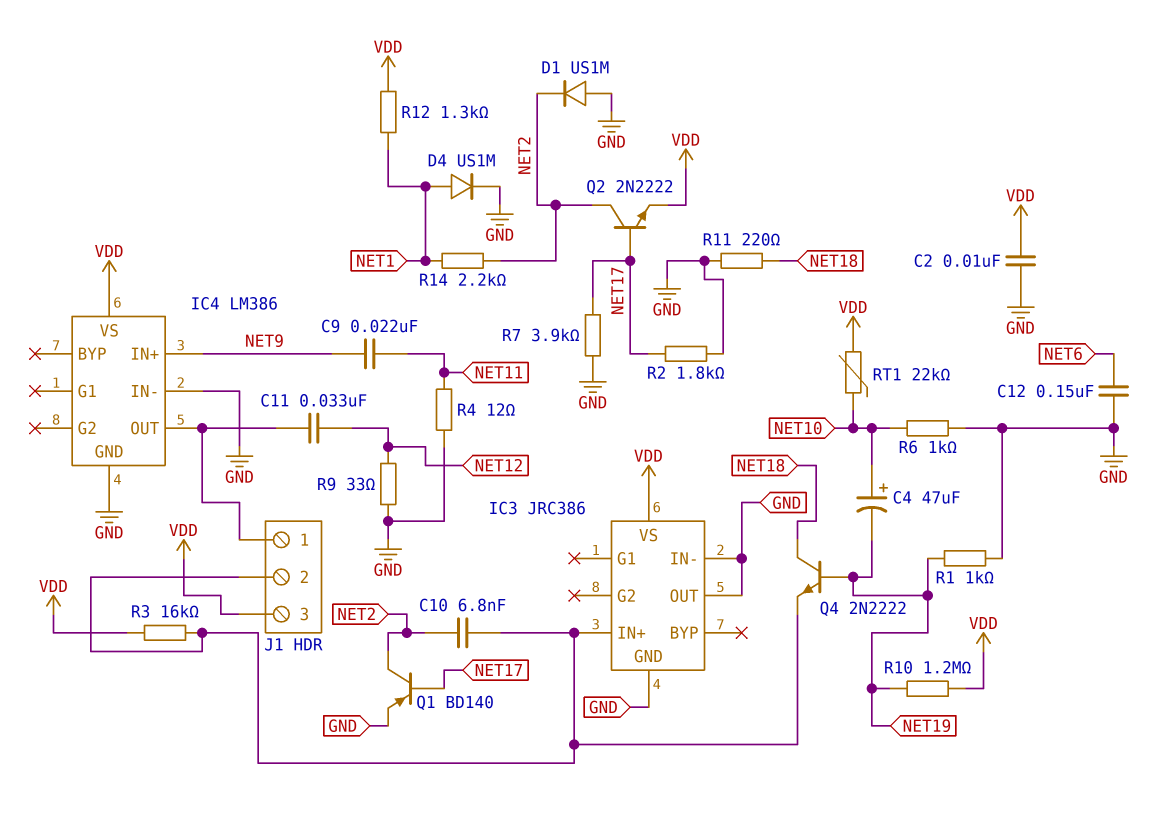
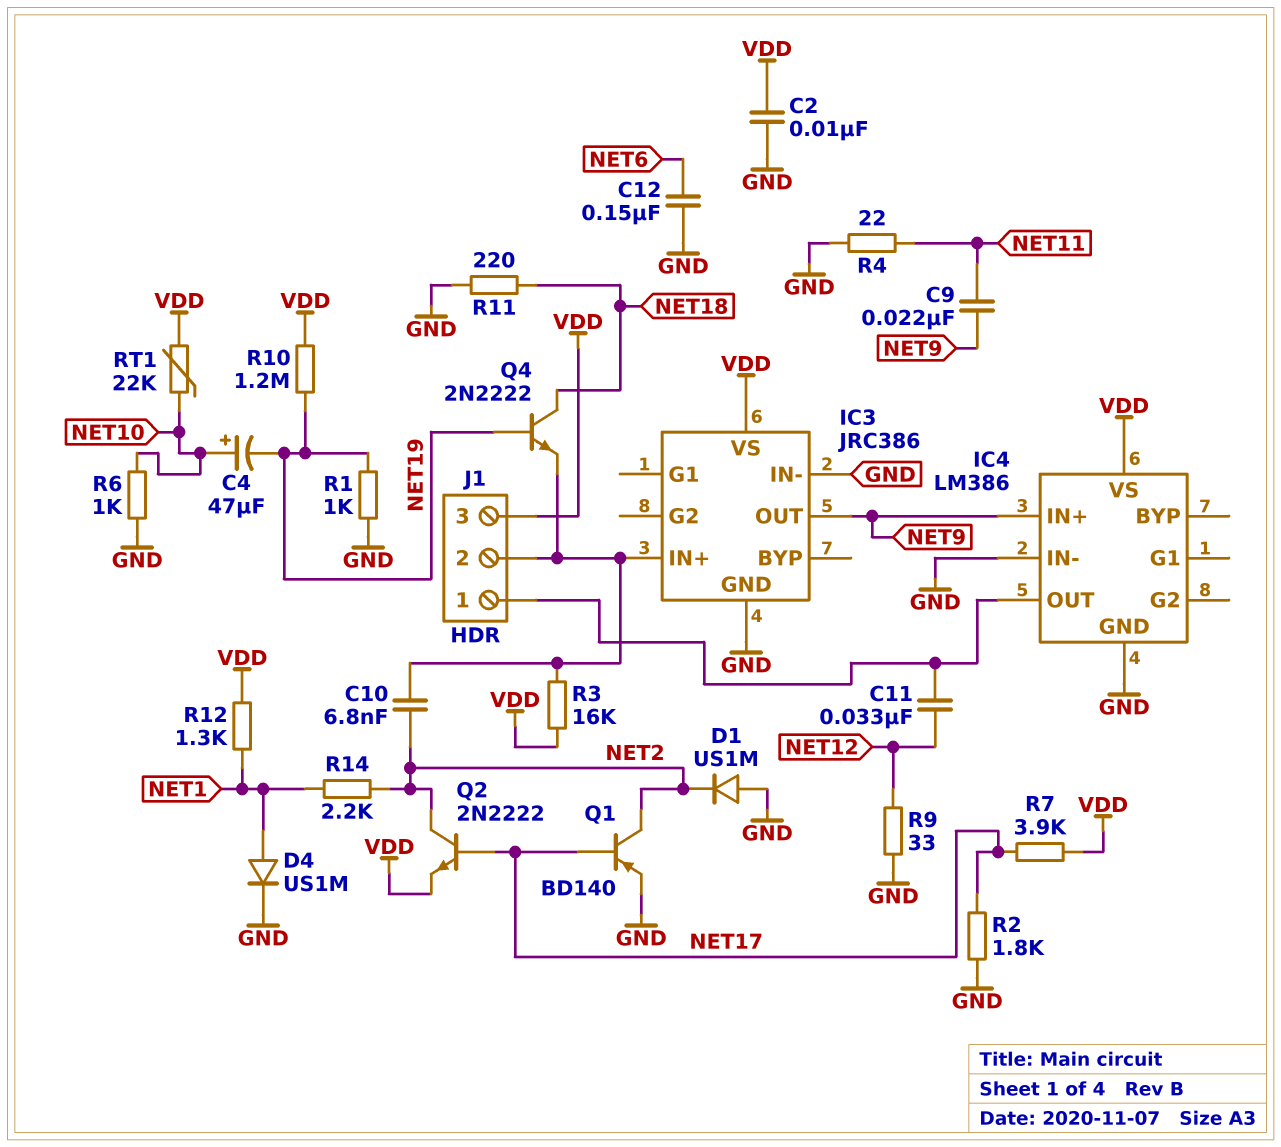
IC3 pin OUT: GND -> NET9
R4: 12 (GND, NET11) -> 22 (GND, NET11)
R7: 3.9k (GND, NET17) -> 3.9k (NET17, VDD)

